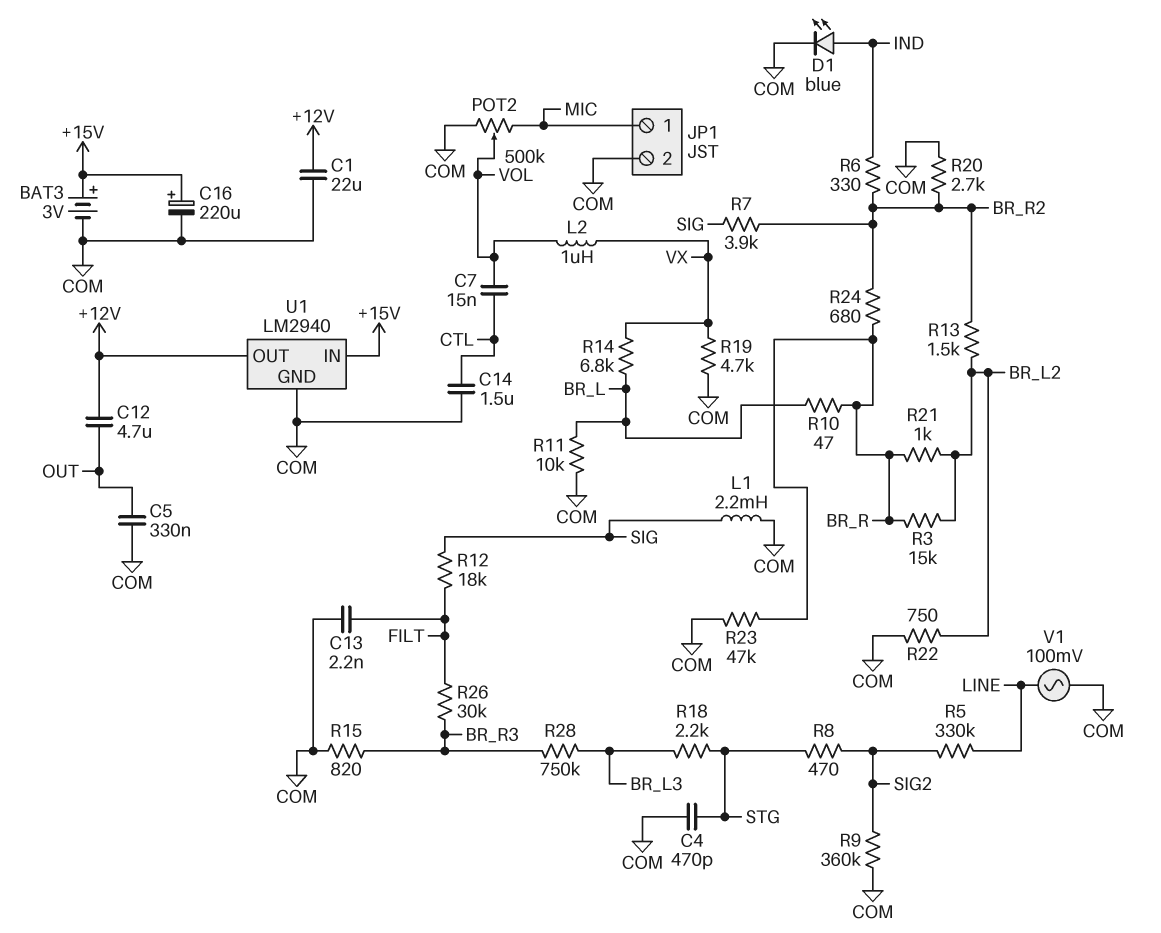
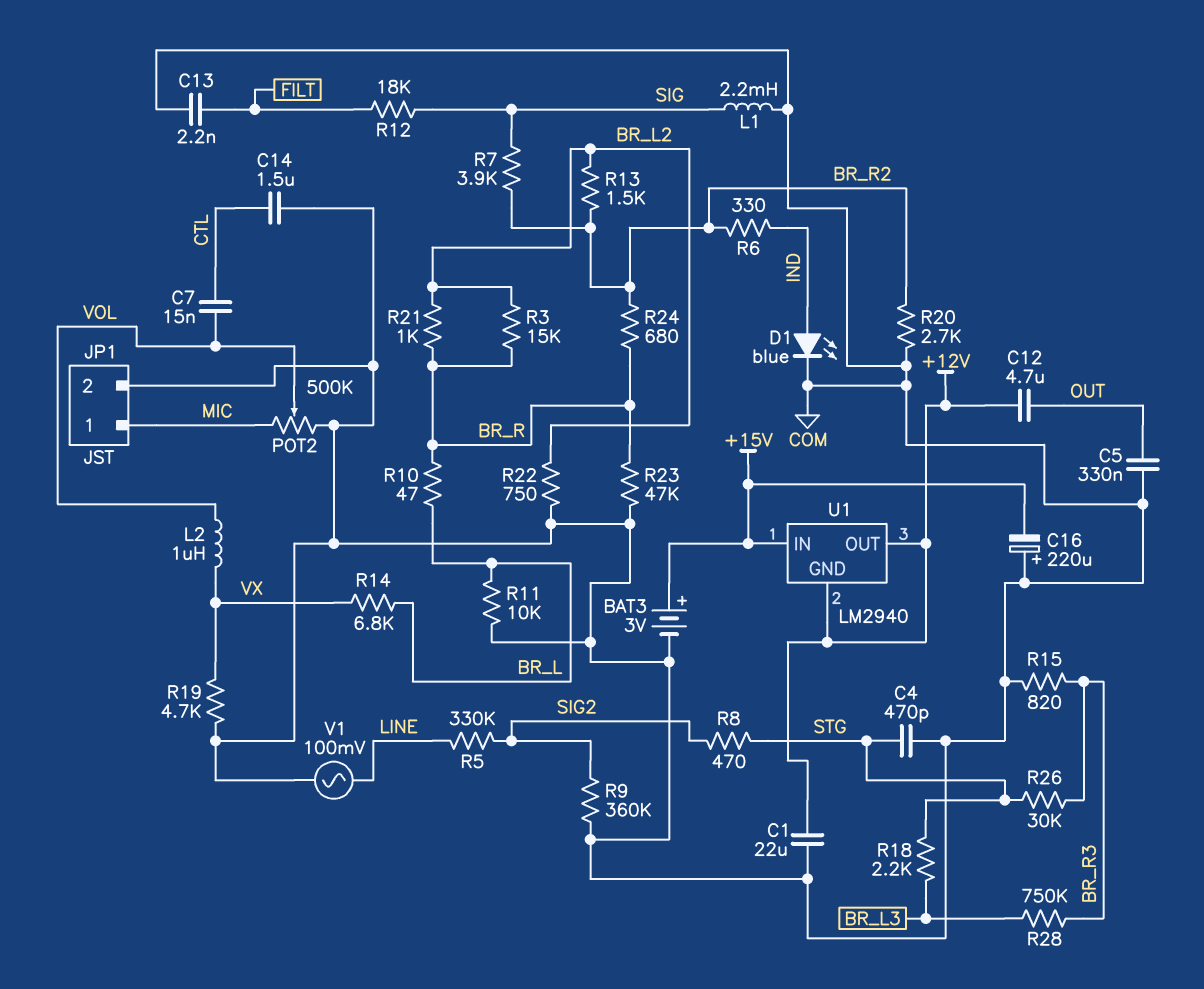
C16: 220uF (plus +15V, minus COM) -> 220uF (plus COM, minus +15V)
R26: 30k (BR_R3, FILT) -> 30k (BR_R3, STG)
U1 pin GND: COM -> +12V

